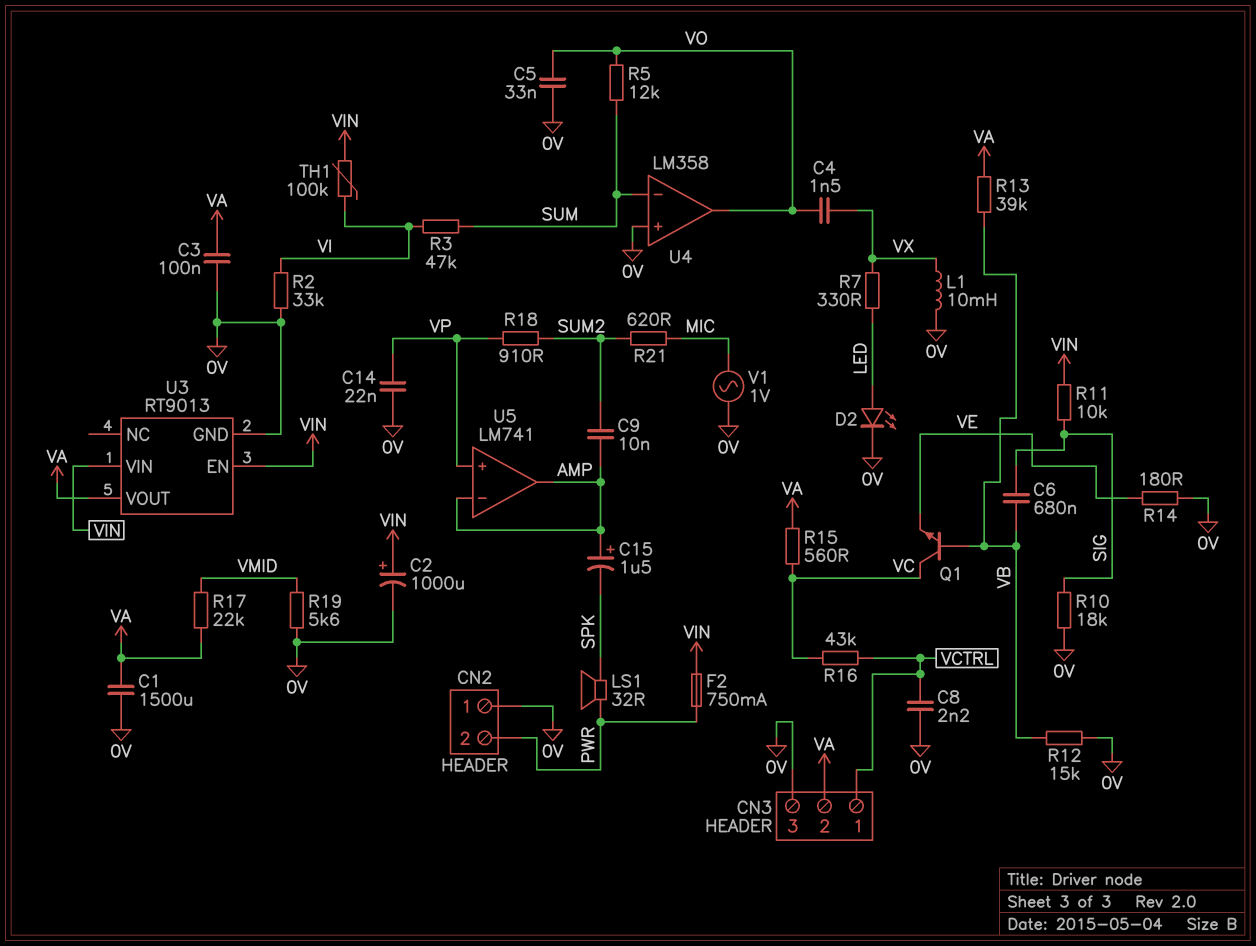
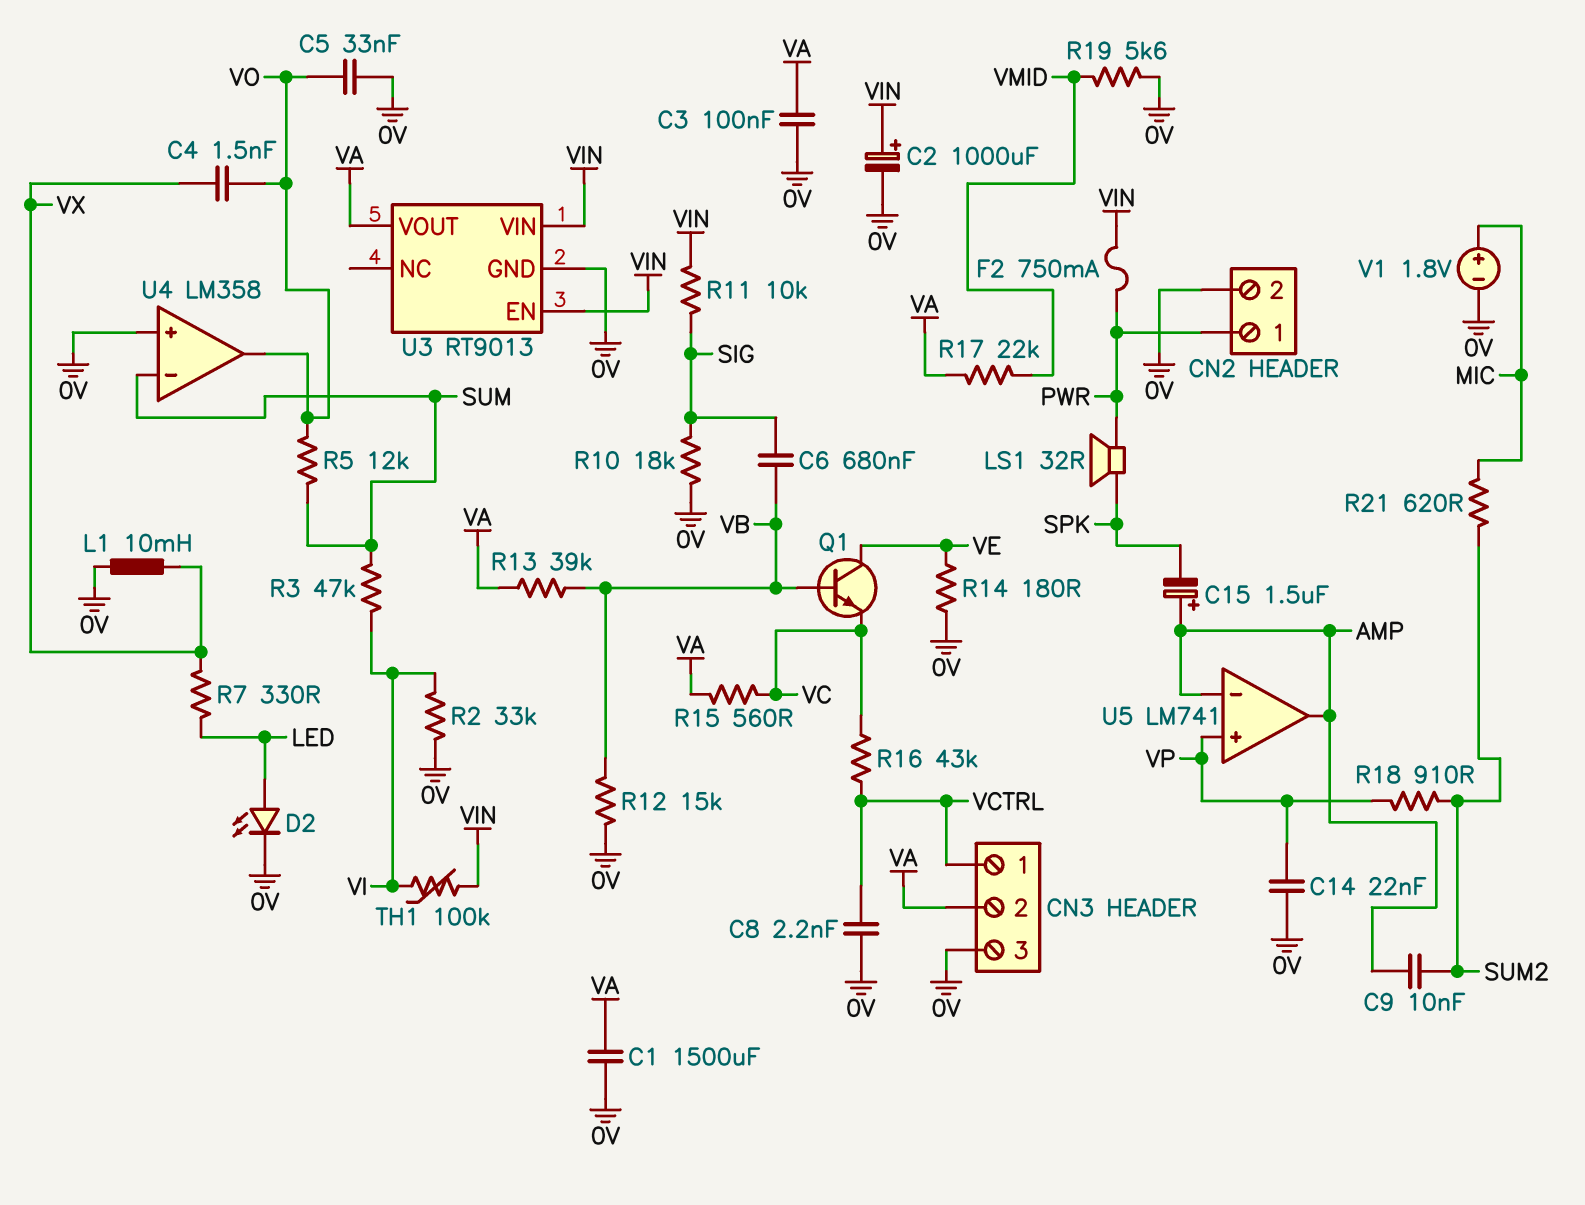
CN2 pin 1: 0V -> PWR
CN2 pin 2: PWR -> 0V
Q1: NPN (B VB, C VC, E VE) -> NPN (B VB, C VE, E VC)
V1: AC 1V (0V, MIC) -> 1.8V (plus MIC, minus 0V)

